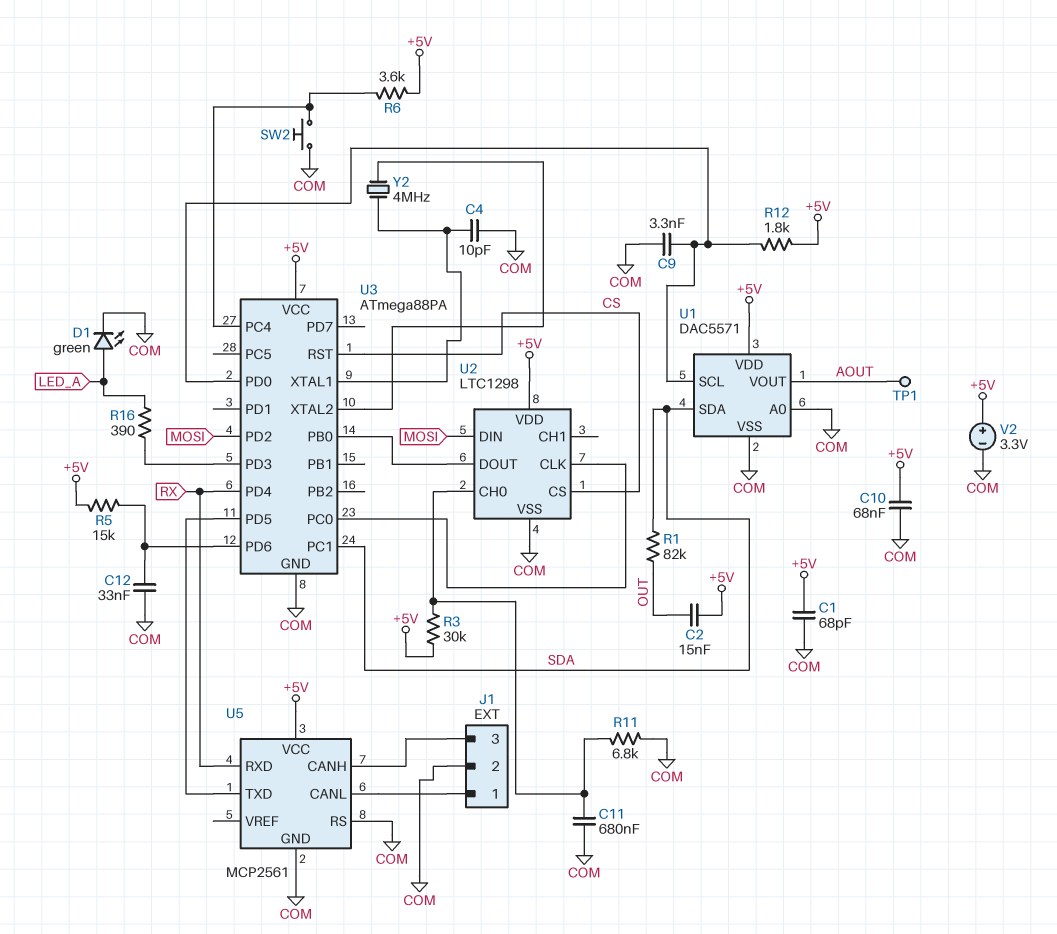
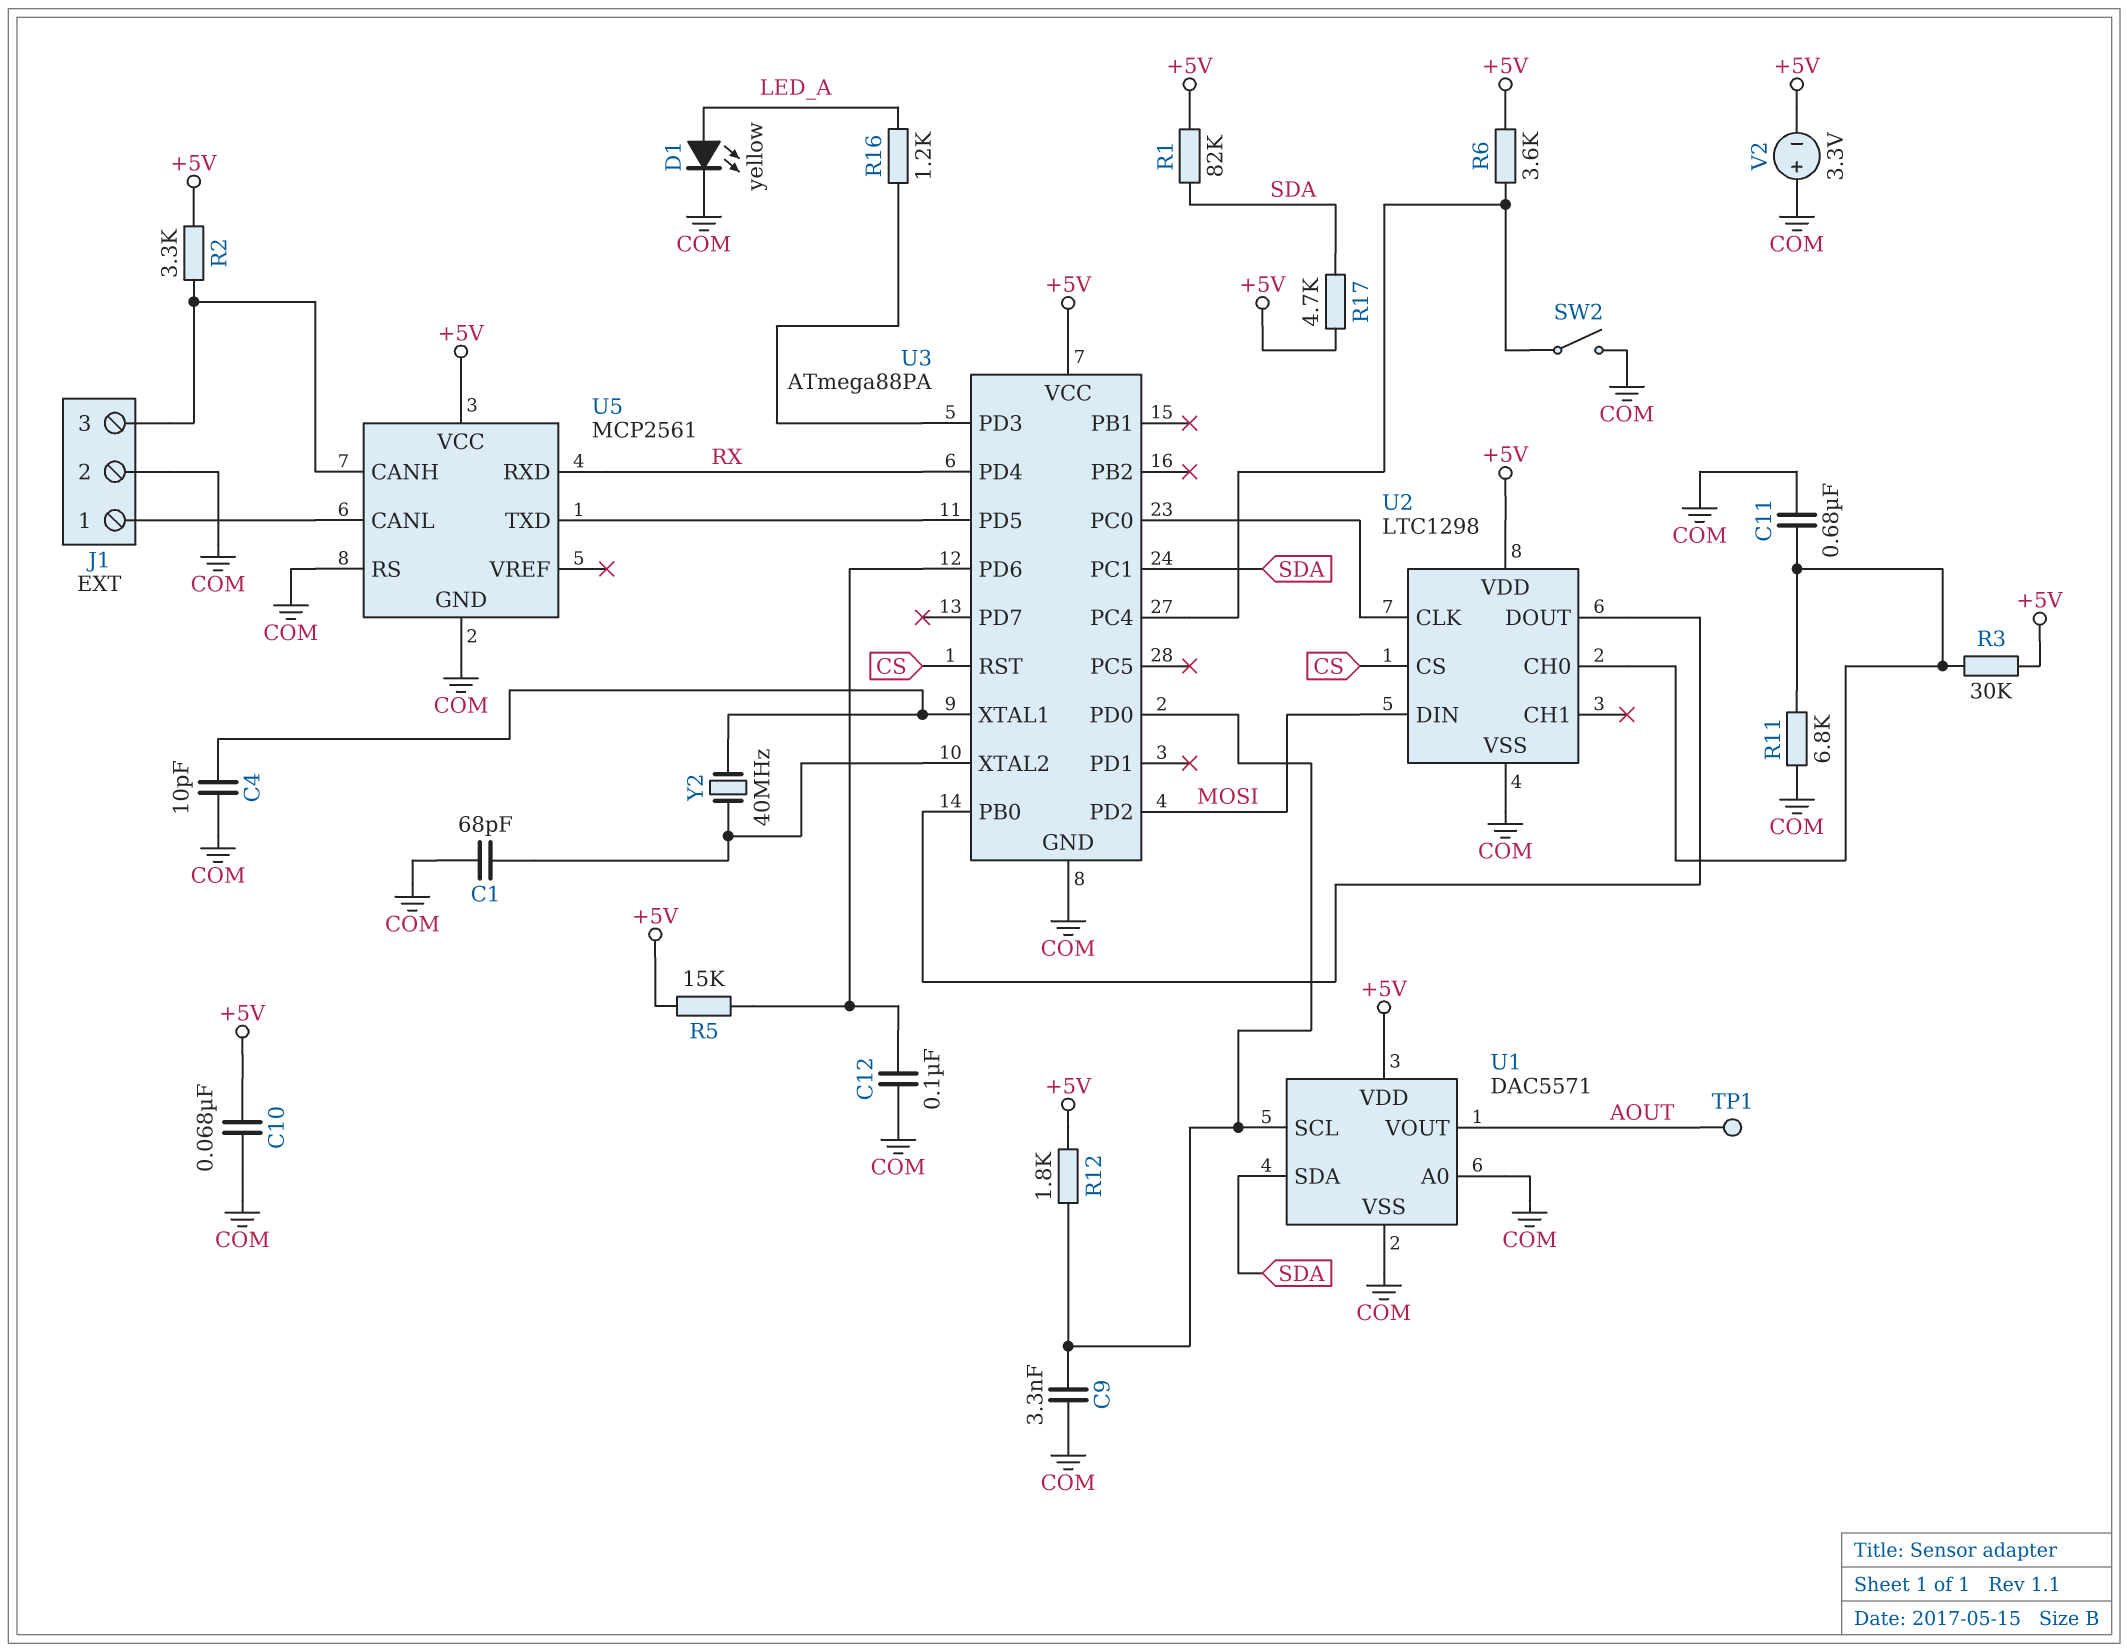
C1: 68pF (+5V, COM) -> 68pF (COM, U3/XTAL2)
C2: 15nF (+5V, OUT) -> none
C12: 33nF (COM, U3/PD6) -> 100nF (COM, U3/PD6)
D1: LED green (A LED_A, K COM) -> LED yellow (A LED_A, K COM)
R1: 82k (OUT, SDA) -> 82k (+5V, SDA)
R2: none -> 3.3k (+5V, J1/3)
R16: 390 (LED_A, U3/PD3) -> 1.2k (LED_A, U3/PD3)
R17: none -> 4.7k (+5V, SDA)
SW2: button (COM, U3/PC4) -> switch (COM, U3/PC4)
V2: 3.3V (plus +5V, minus COM) -> 3.3V (plus COM, minus +5V)
Y2: 4MHz (U3/XTAL1, U3/XTAL2) -> 40MHz (U3/XTAL1, U3/XTAL2)

